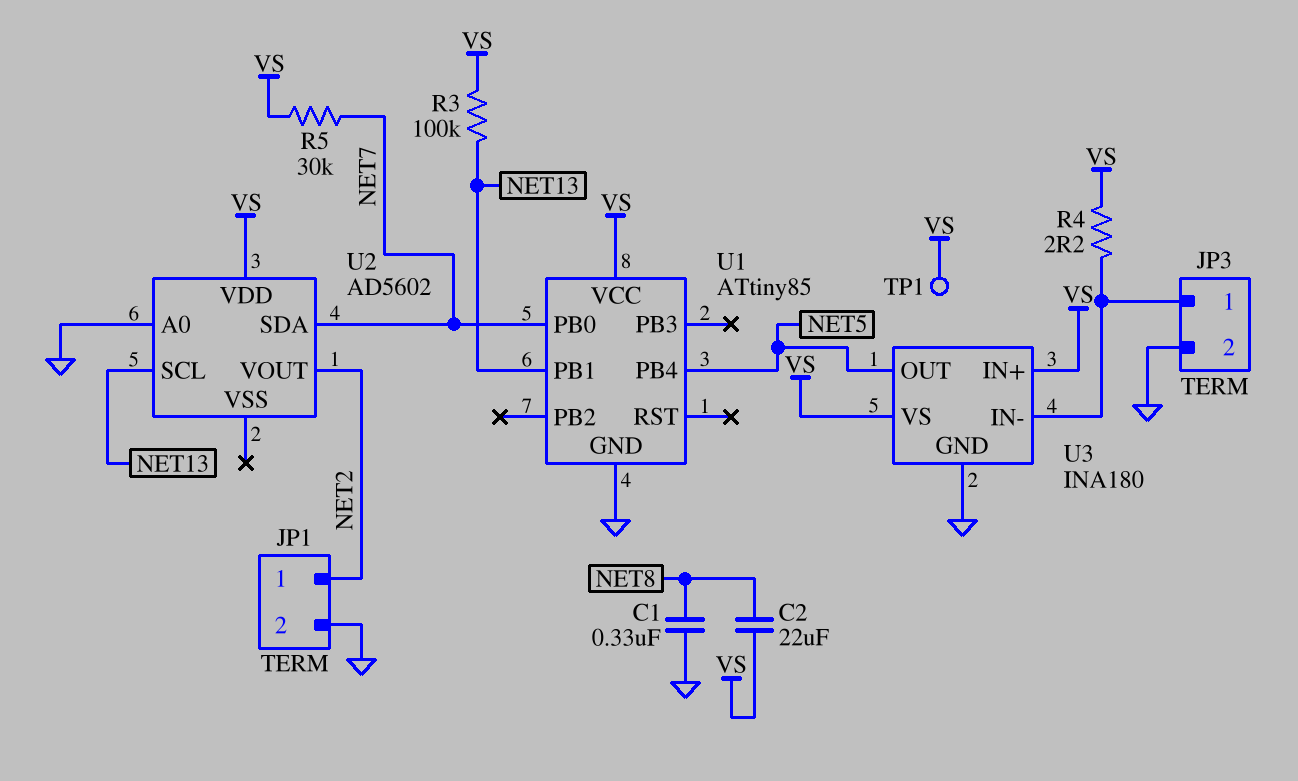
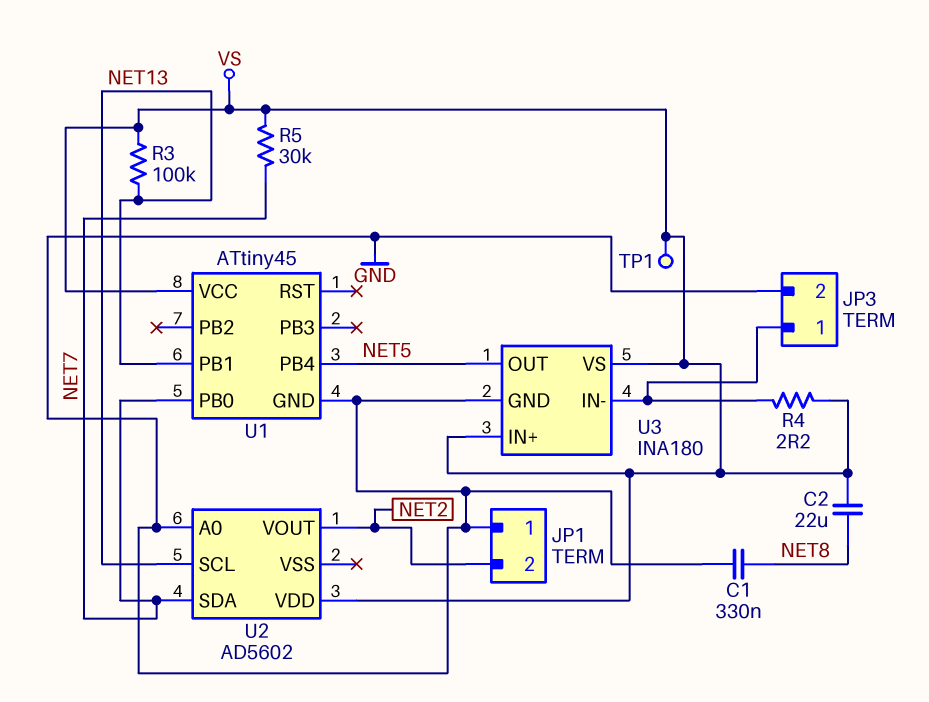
JP1 pin 1: NET2 -> GND
JP1 pin 2: GND -> NET2
U1: ATtiny85 -> ATtiny45

